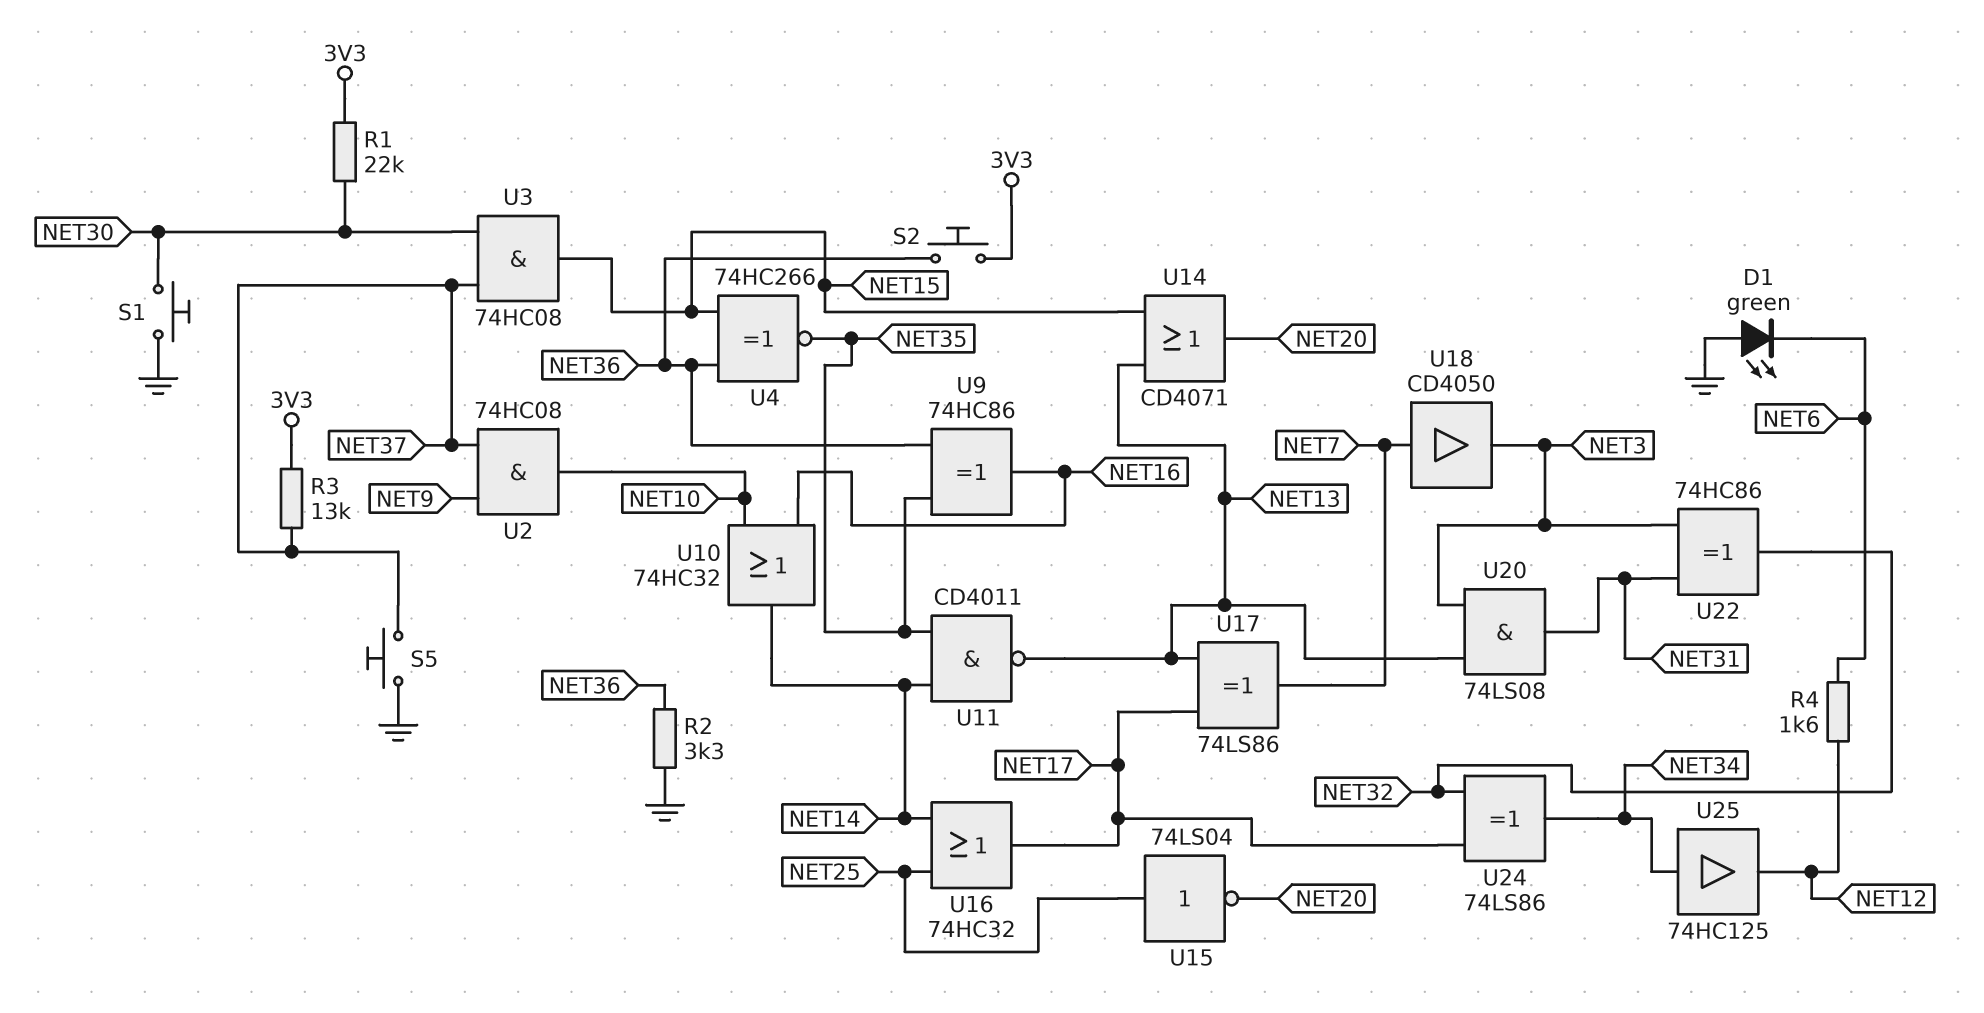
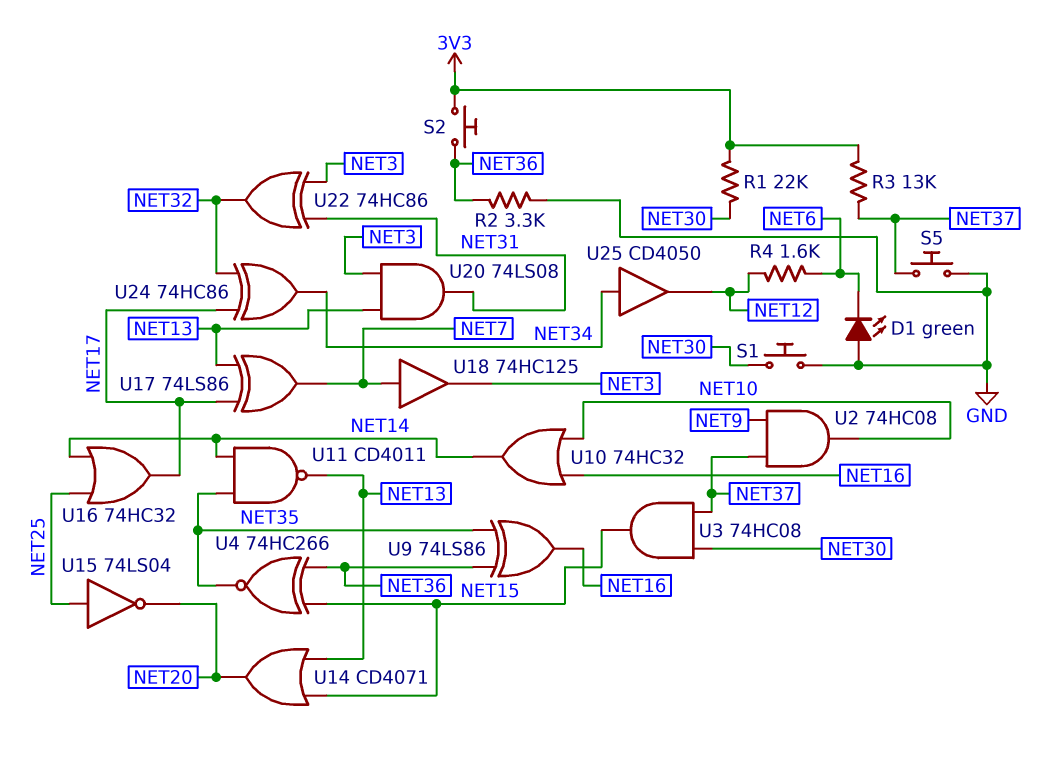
U9: XOR 74HC86 (in NET35, in NET36, out NET16) -> XOR 74LS86 (in NET35, in NET36, out NET16)
U18: buffer CD4050 (in NET7, out NET3) -> buffer 74HC125 (in NET7, out NET3)
U24: XOR 74LS86 (in NET17, in NET32, out NET34) -> XOR 74HC86 (in NET17, in NET32, out NET34)
U25: buffer 74HC125 (in NET34, out NET12) -> buffer CD4050 (in NET34, out NET12)

